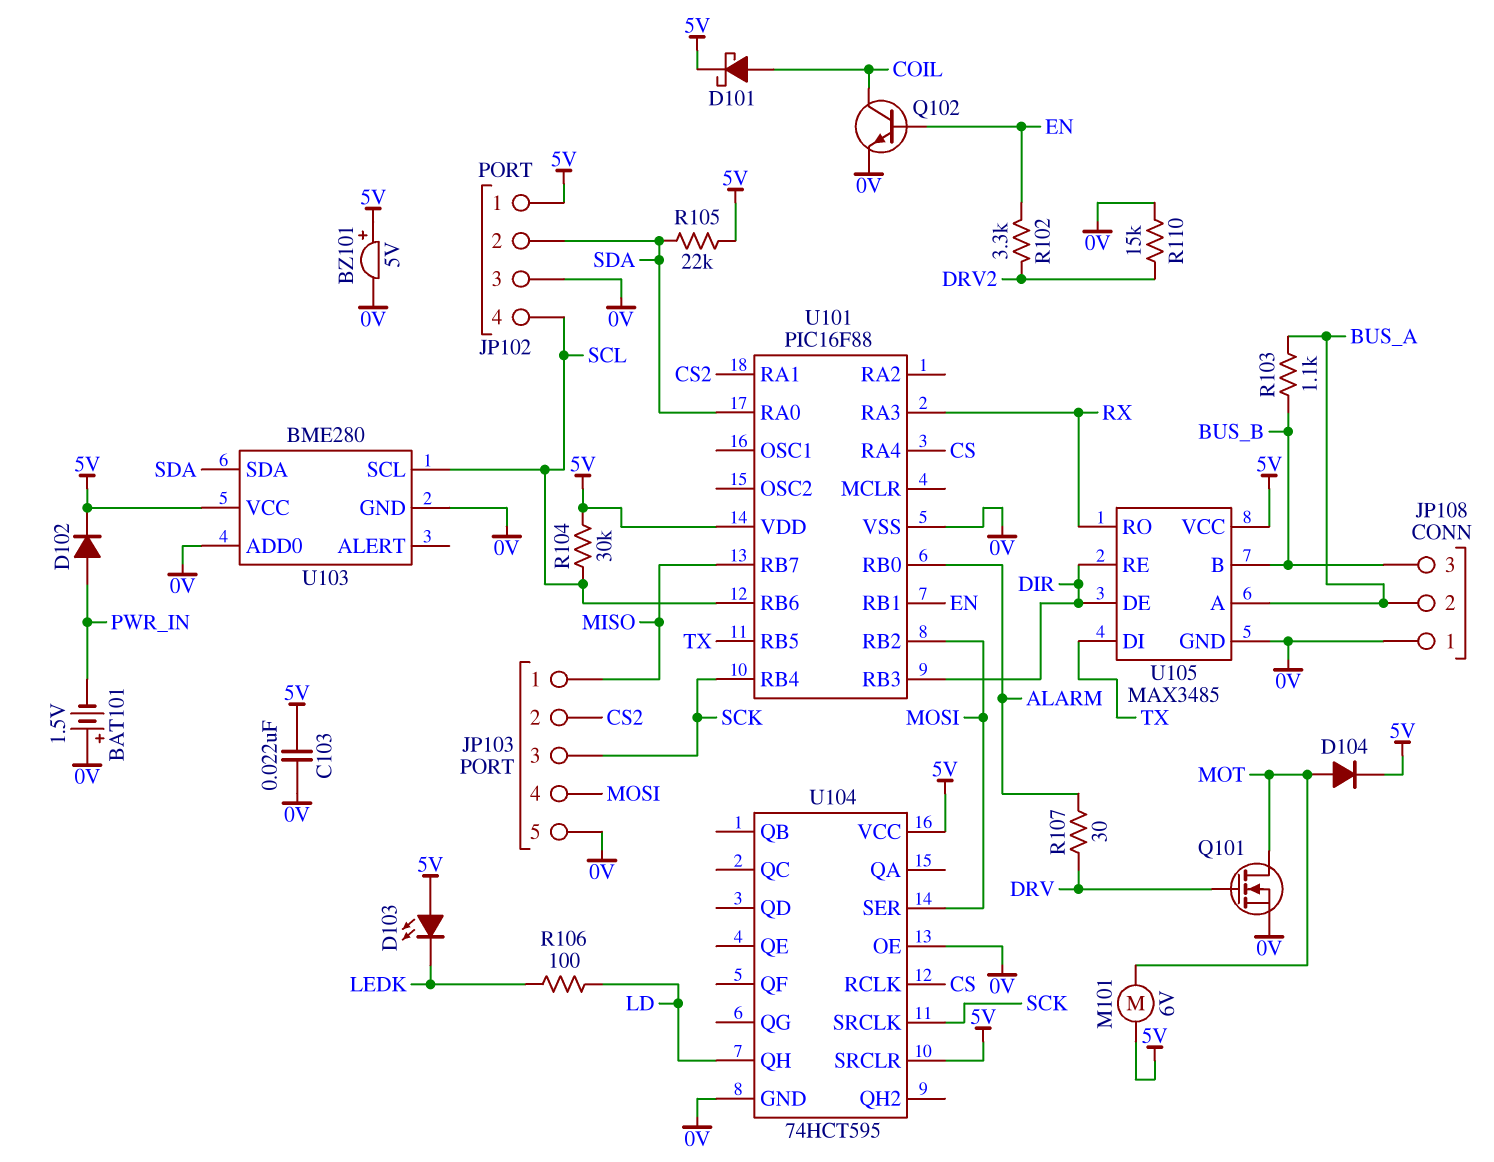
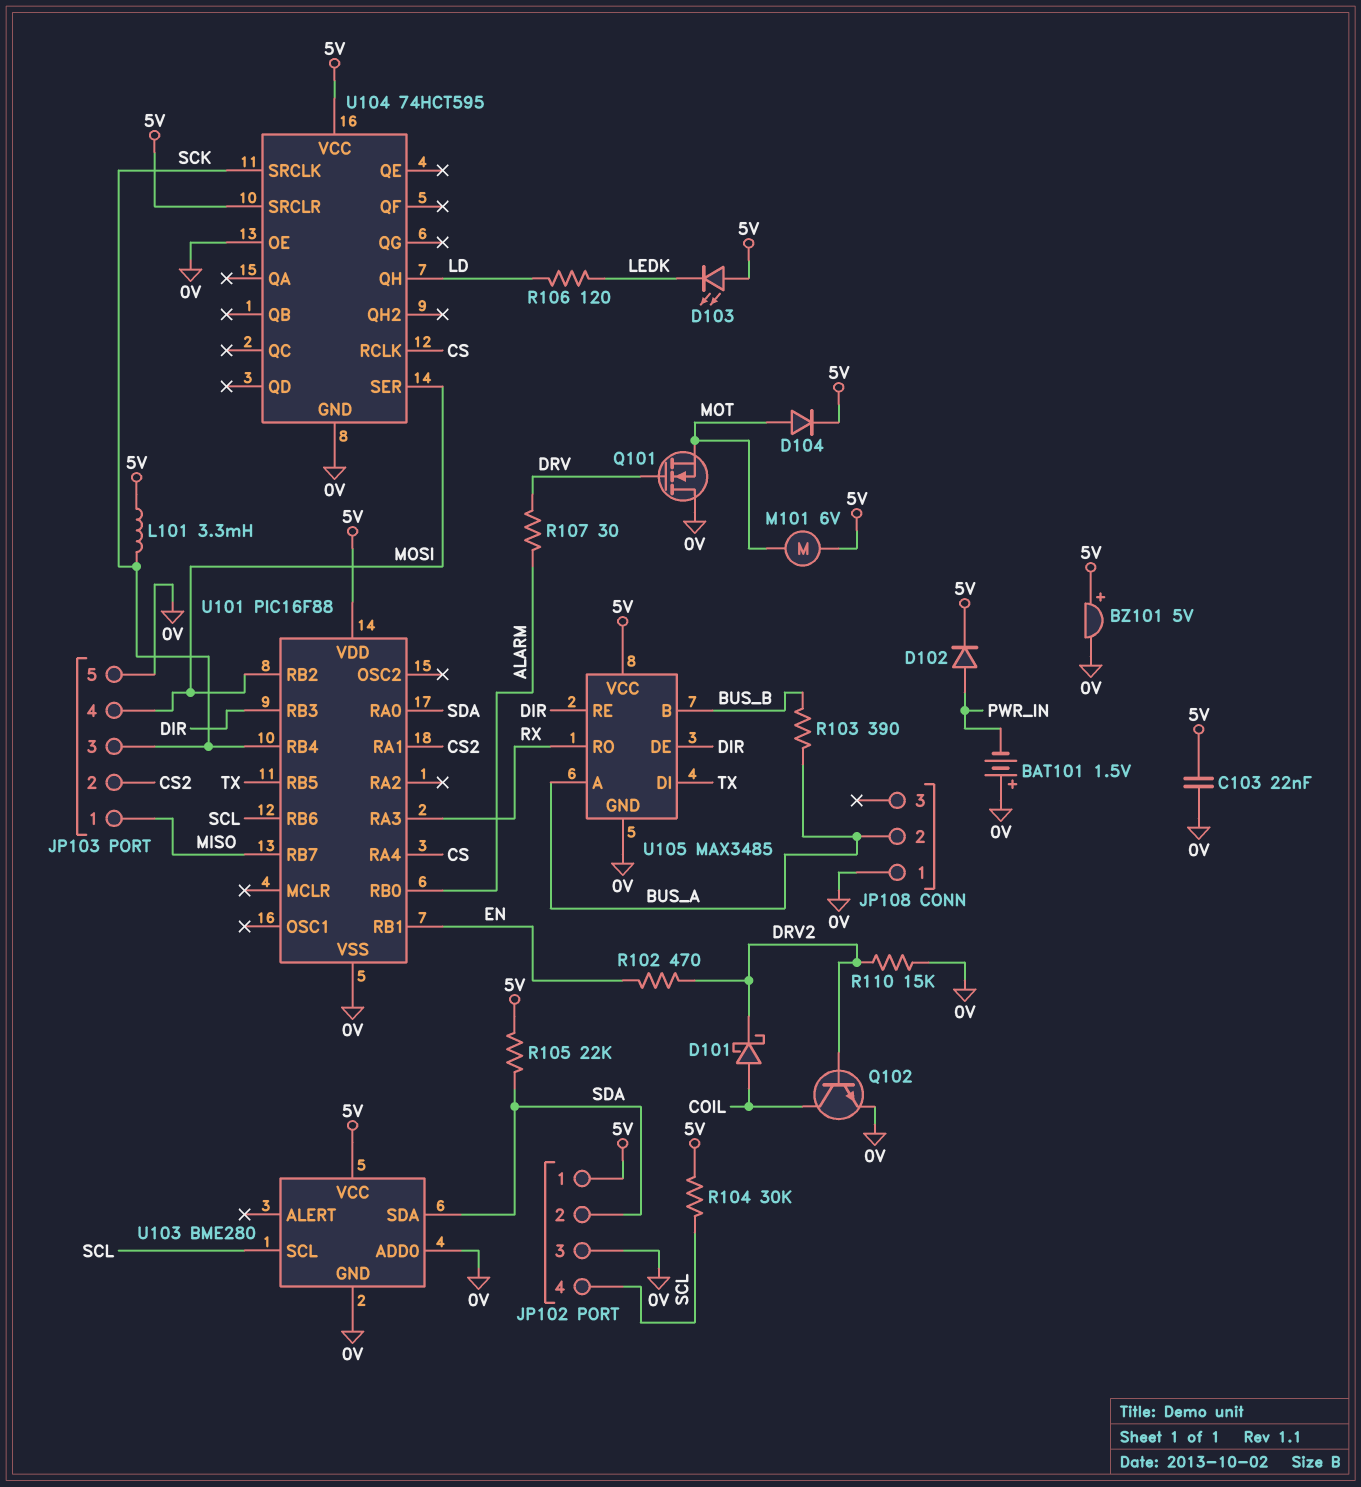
D101: schottky (A COIL, K 5V) -> schottky (A COIL, K DRV2)
JP108 pin 3: BUS_B -> none
L101: none -> 3.3mH (5V, SCK)
Q101: NMOS (G DRV, D MOT, S 0V) -> NMOS (G DRV, D 0V, S MOT)
Q102: NPN (B EN, C COIL, E 0V) -> NPN (B DRV2, C COIL, E 0V)
R102: 3.3k (DRV2, EN) -> 470 (DRV2, EN)
R103: 1.1k (BUS_A, BUS_B) -> 390 (BUS_A, BUS_B)
R106: 100 (LD, LEDK) -> 120 (LD, LEDK)

